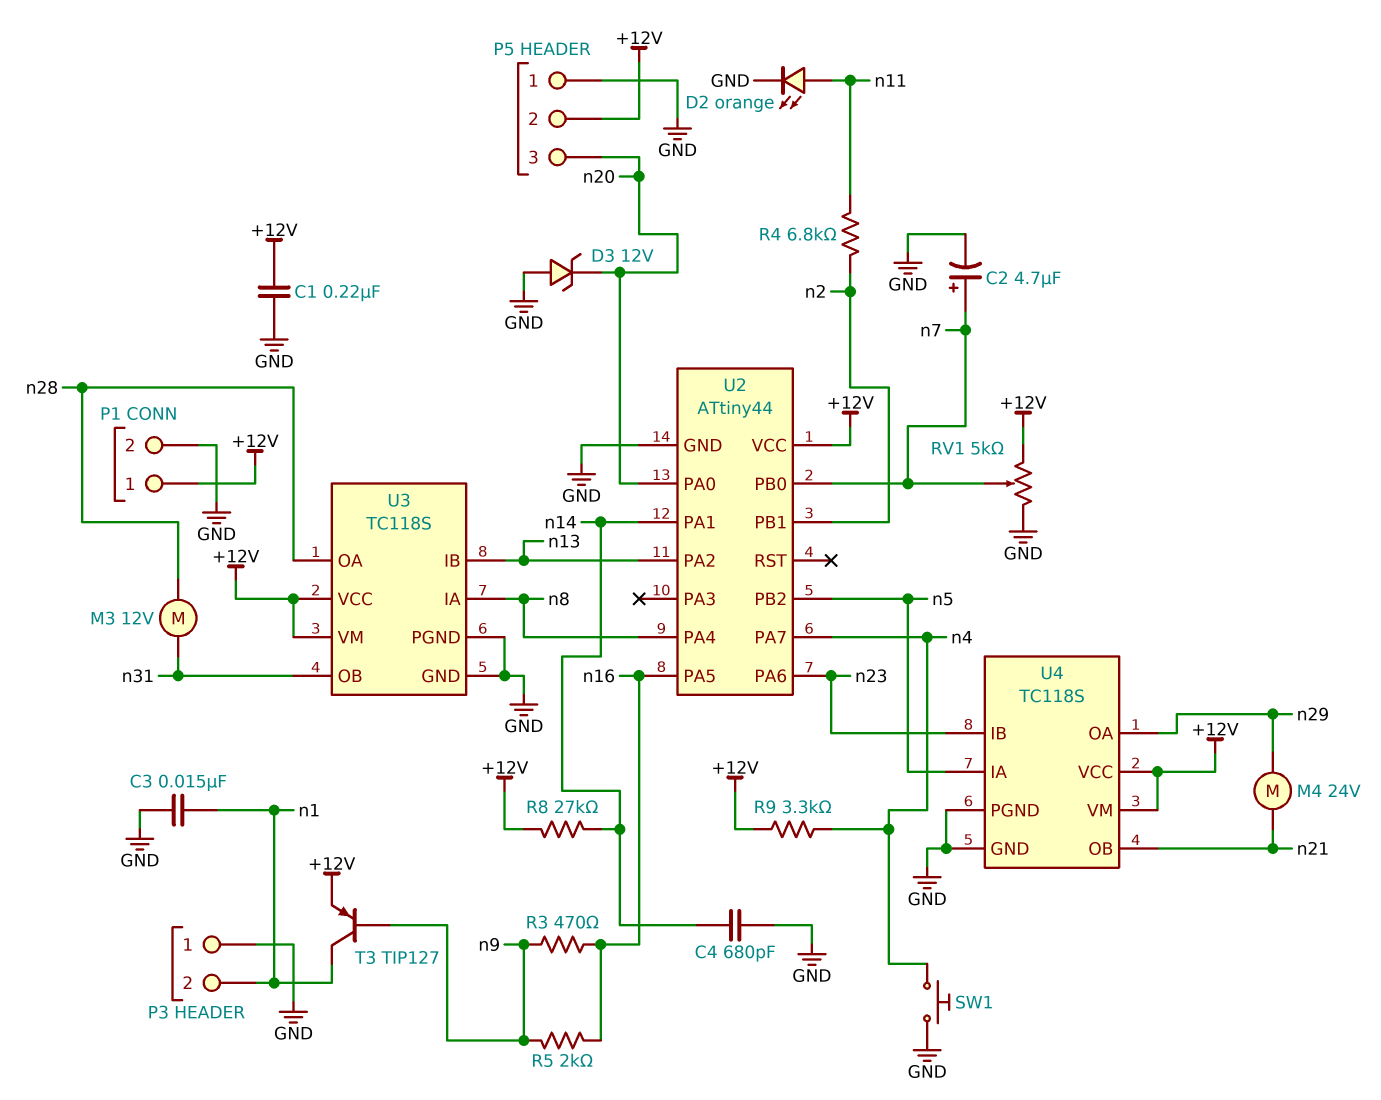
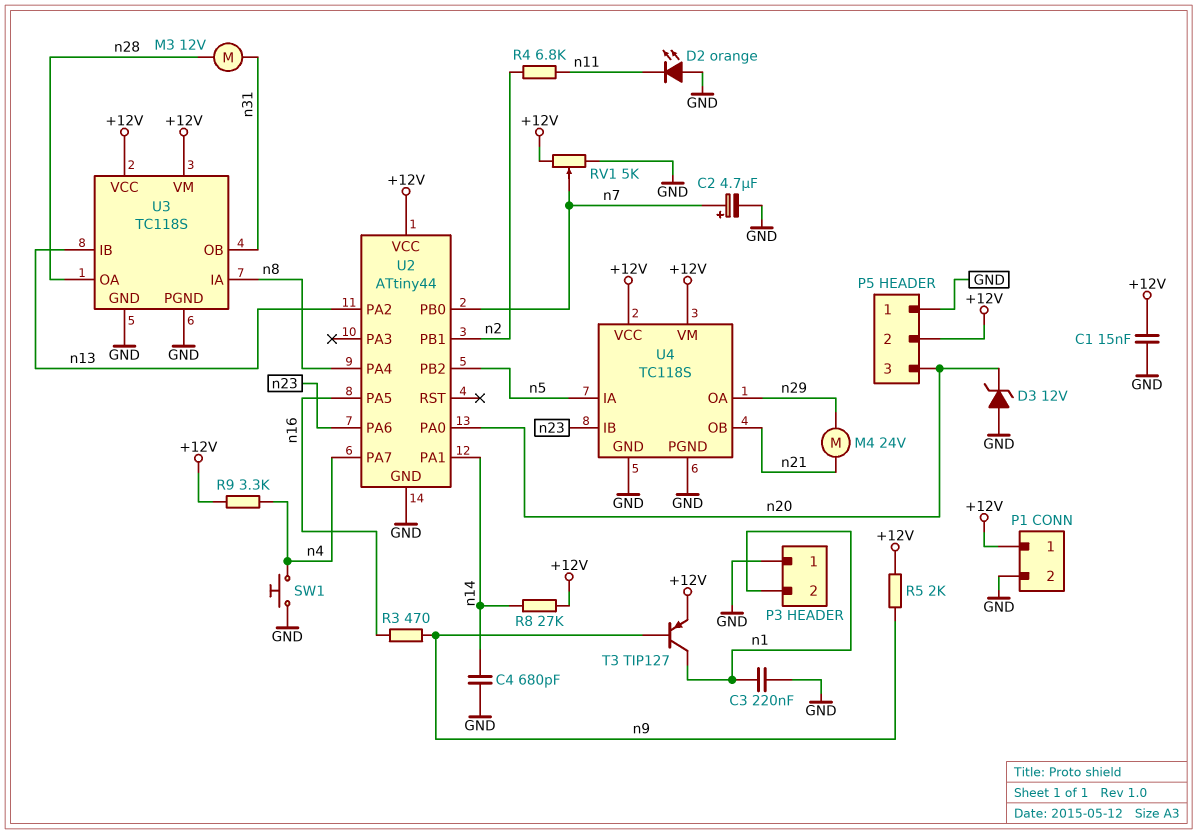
C1: 220nF (+12V, GND) -> 15nF (+12V, GND)
C3: 15nF (GND, n1) -> 220nF (GND, n1)
D2: LED orange (A n11, K GND) -> LED orange (A GND, K n11)
R5: 2k (n9, n16) -> 2k (+12V, n9)

